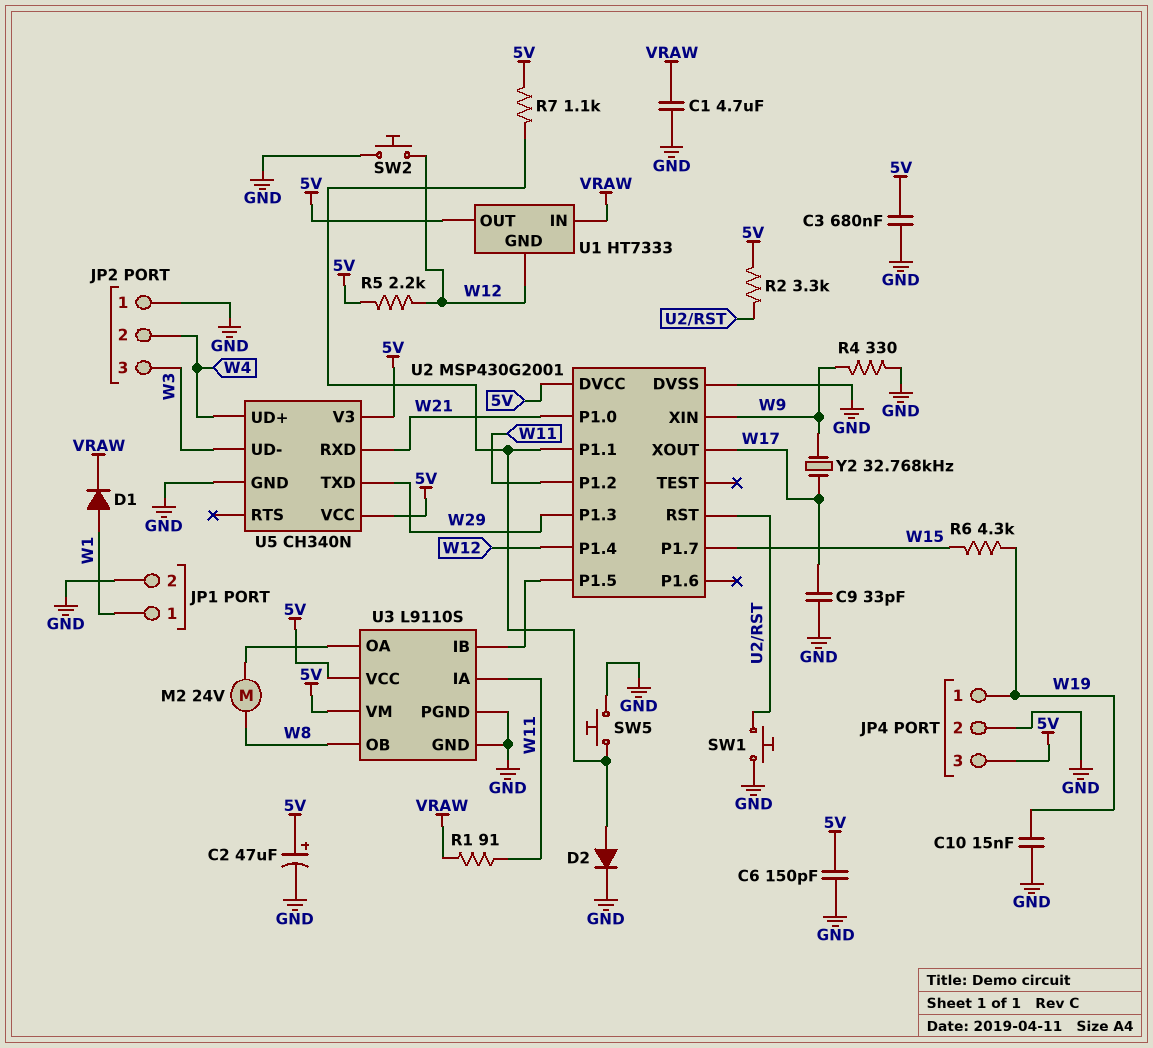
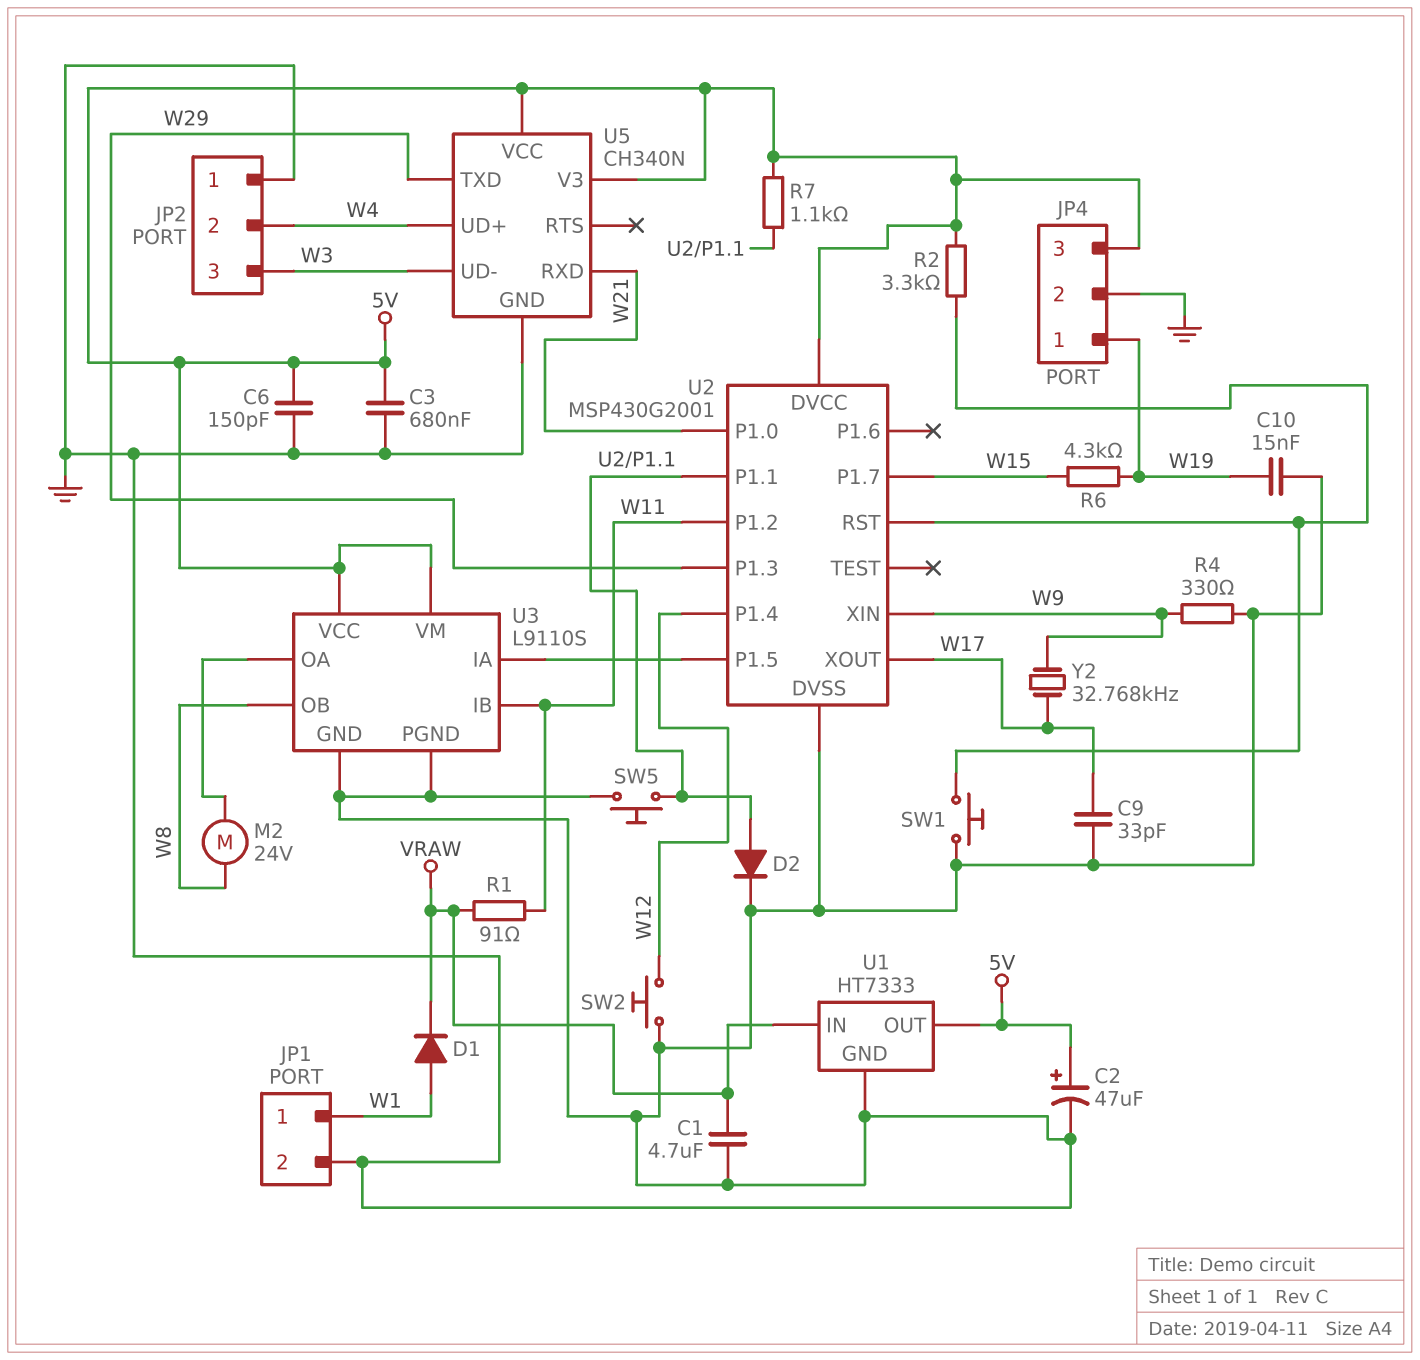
R5: 2.2k (5V, W12) -> none
U1 pin GND: W12 -> GND
U3 pin IA: W11 -> U2/P1.5
U3 pin IB: U2/P1.5 -> W11

